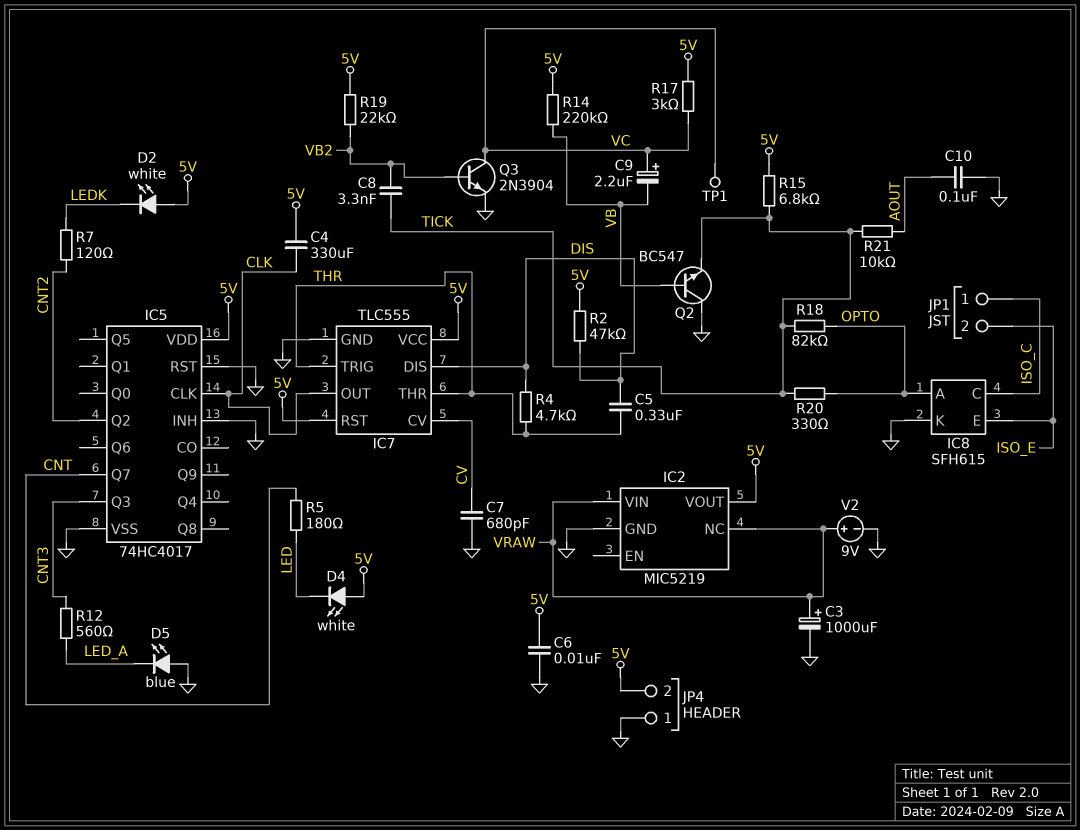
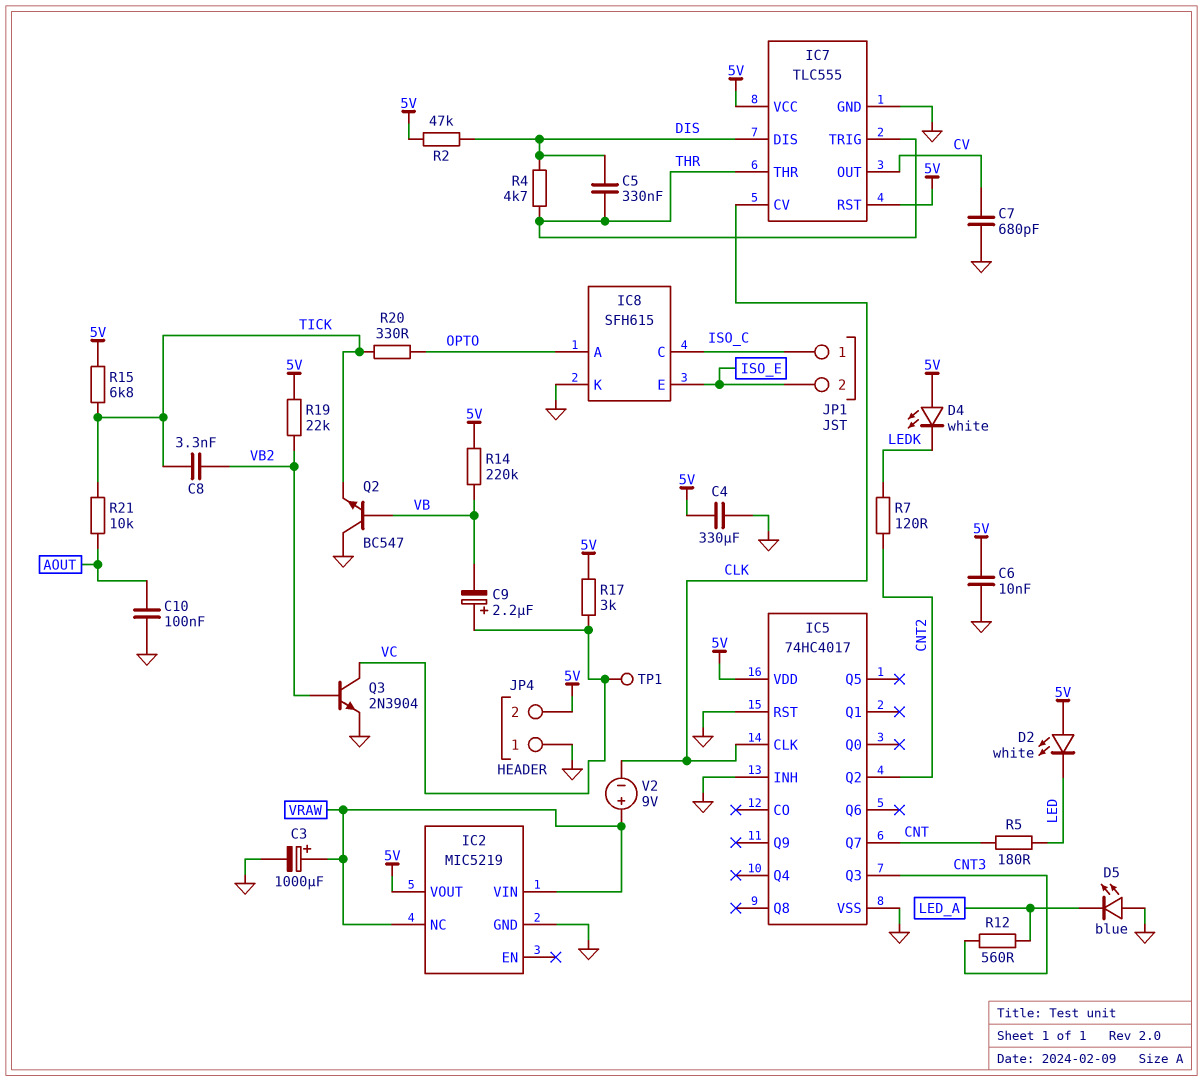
C4: 330uF (5V, CLK) -> 330uF (5V, GND)
D2: LED white (A 5V, K LEDK) -> LED white (A 5V, K LED)
D4: LED white (A 5V, K LED) -> LED white (A 5V, K LEDK)
IC7 pin CV: CV -> CLK
IC7 pin OUT: CLK -> CV
R18: 82k (OPTO, TICK) -> none
V2: 9V (plus VRAW, minus GND) -> 9V (plus VRAW, minus CLK)

